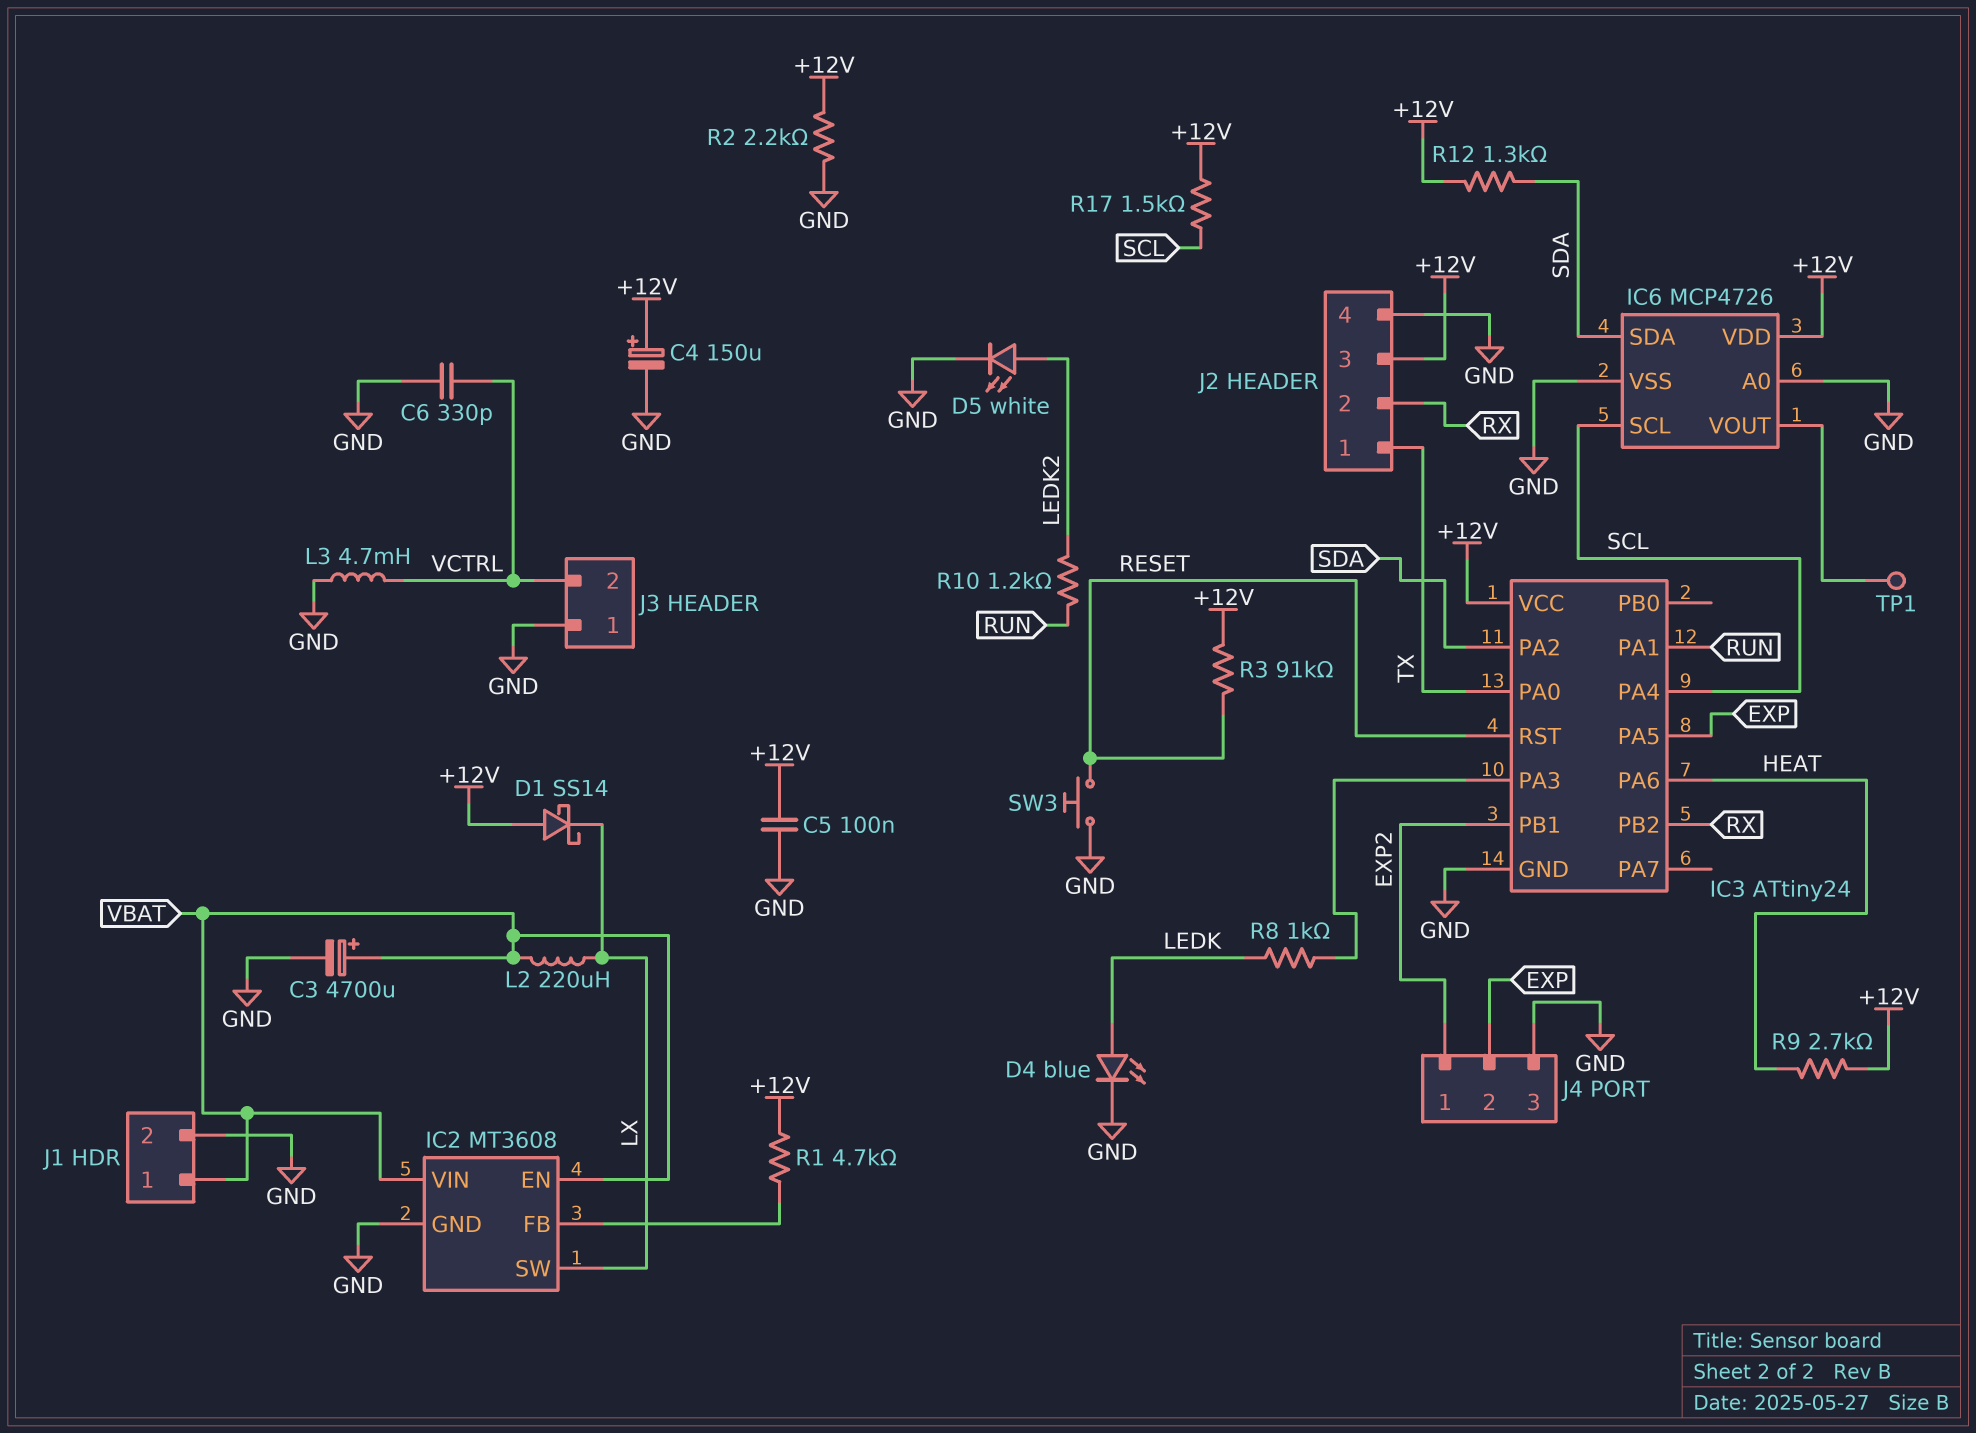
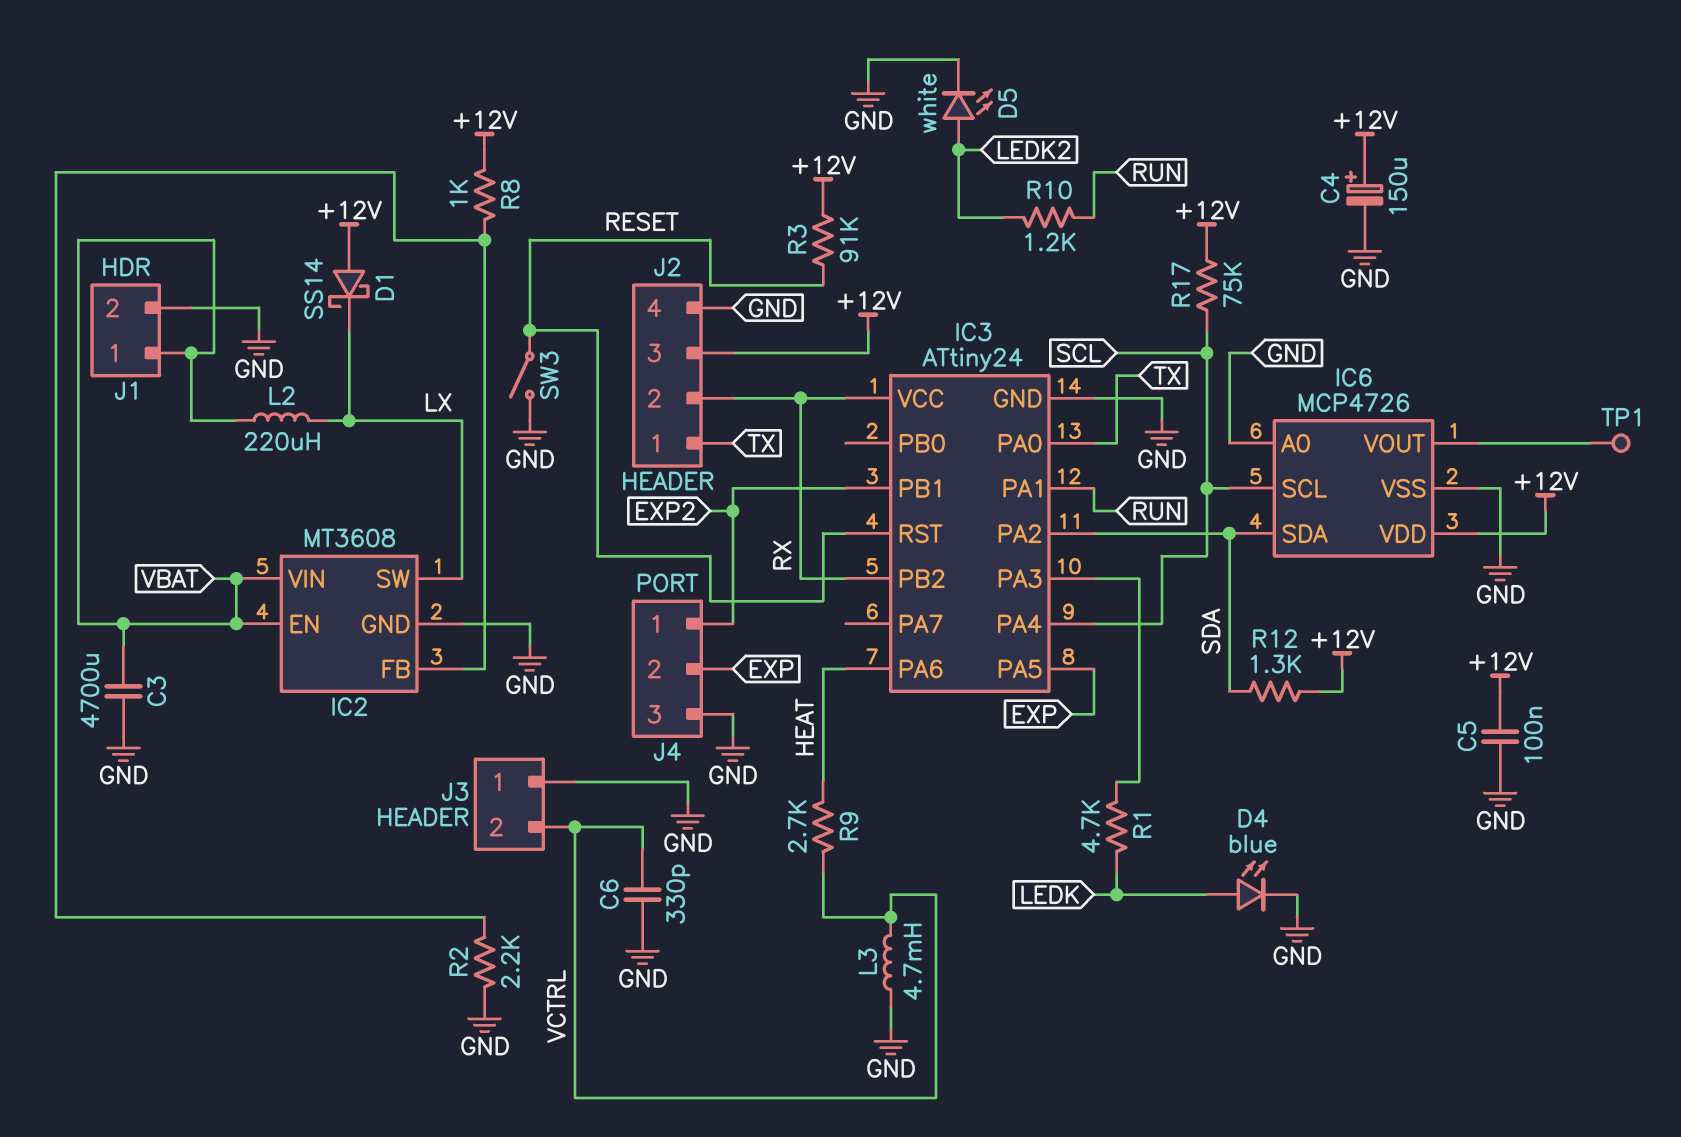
C3: 4700uF (plus VBAT, minus GND) -> 4700uF (GND, VBAT)
IC3 pin VCC: +12V -> RX
R1: 4.7k (+12V, IC2/FB) -> 4.7k (IC3/PA3, LEDK)
R2: 2.2k (+12V, GND) -> 2.2k (GND, IC2/FB)
R8: 1k (IC3/PA3, LEDK) -> 1k (+12V, IC2/FB)
R9: 2.7k (+12V, HEAT) -> 2.7k (HEAT, VCTRL)
R17: 1.5k (+12V, SCL) -> 75k (+12V, SCL)
SW3: button (GND, RESET) -> switch (GND, RESET)

